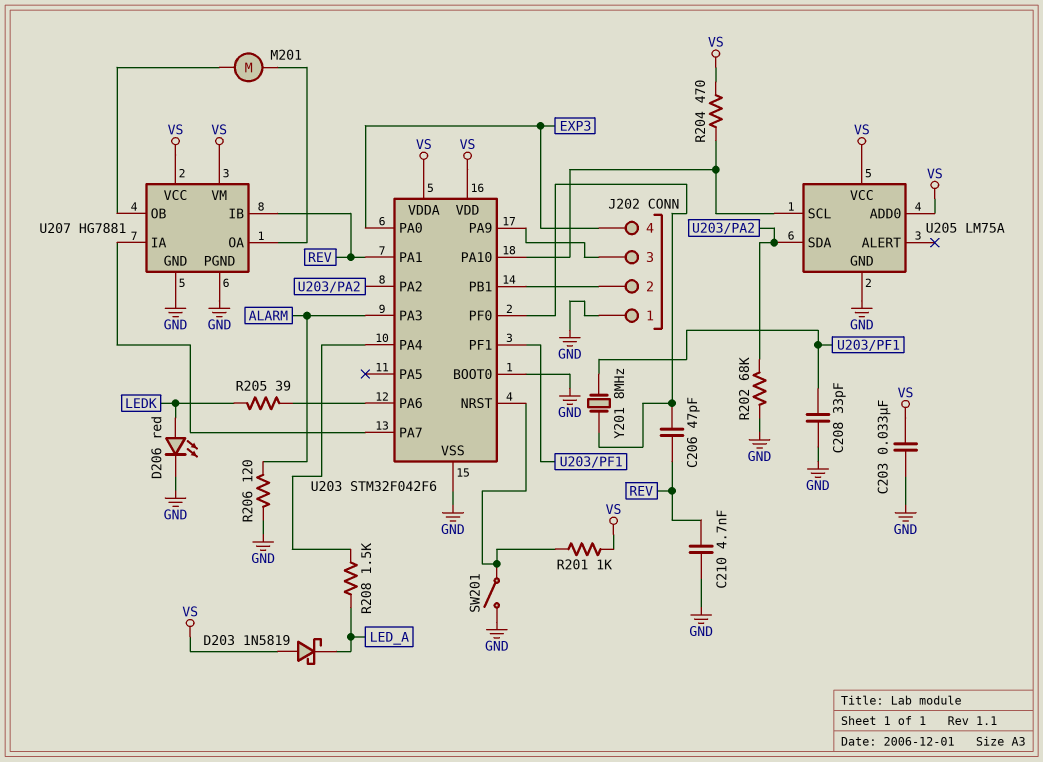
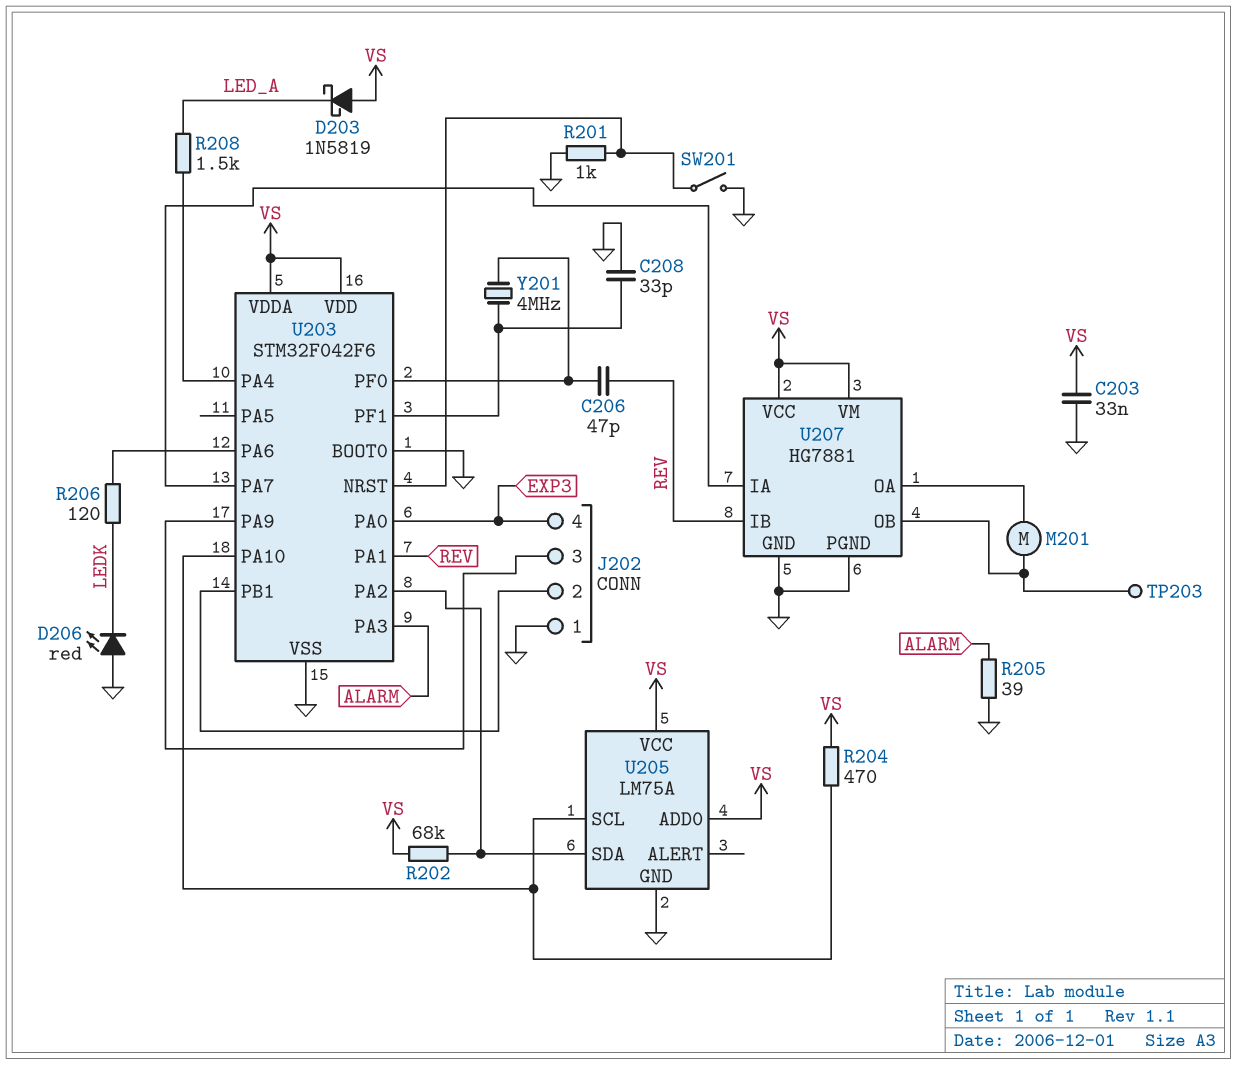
C210: 4.7nF (GND, REV) -> none
D206: LED red (A LEDK, K GND) -> LED red (A GND, K LEDK)
R201: 1k (U203/NRST, VS) -> 1k (GND, U203/NRST)
R202: 68k (GND, U203/PA2) -> 68k (U203/PA2, VS)
R205: 39 (LEDK, U203/PA6) -> 39 (ALARM, GND)
R206: 120 (ALARM, GND) -> 120 (LEDK, U203/PA6)
TP203: none -> test point (U207/OB)
Y201: 8MHz (U203/PF0, U203/PF1) -> 4MHz (U203/PF0, U203/PF1)

